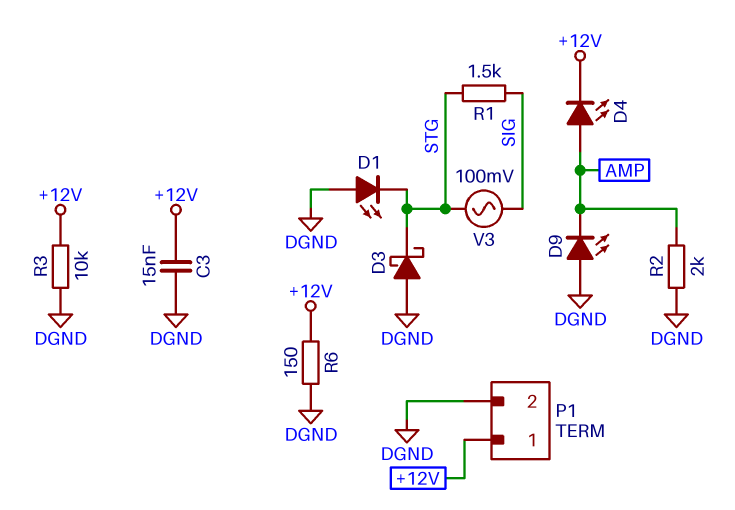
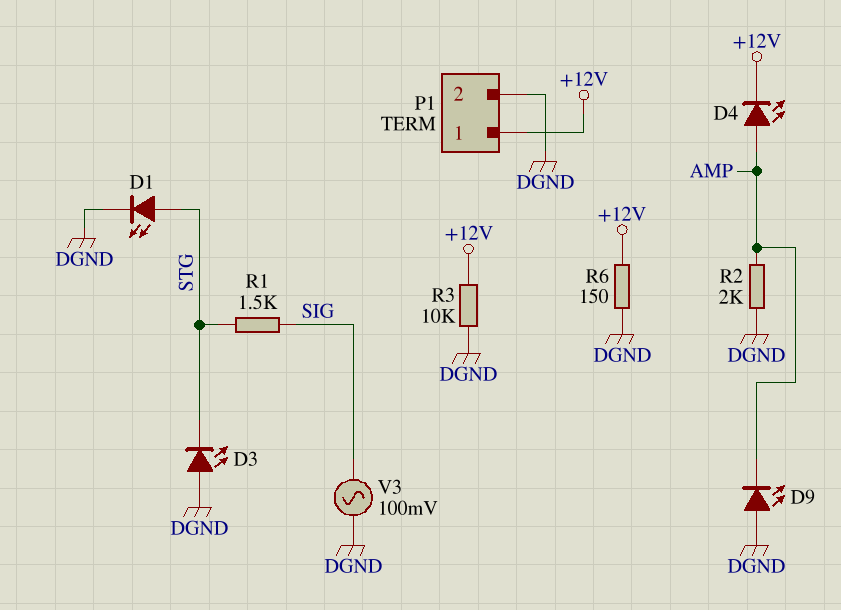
C3: 15nF (+12V, DGND) -> none
D1: LED (A DGND, K STG) -> LED (A STG, K DGND)
D3: schottky (A DGND, K STG) -> LED (A DGND, K STG)
V3: AC 100mV (SIG, STG) -> AC 100mV (DGND, SIG)

